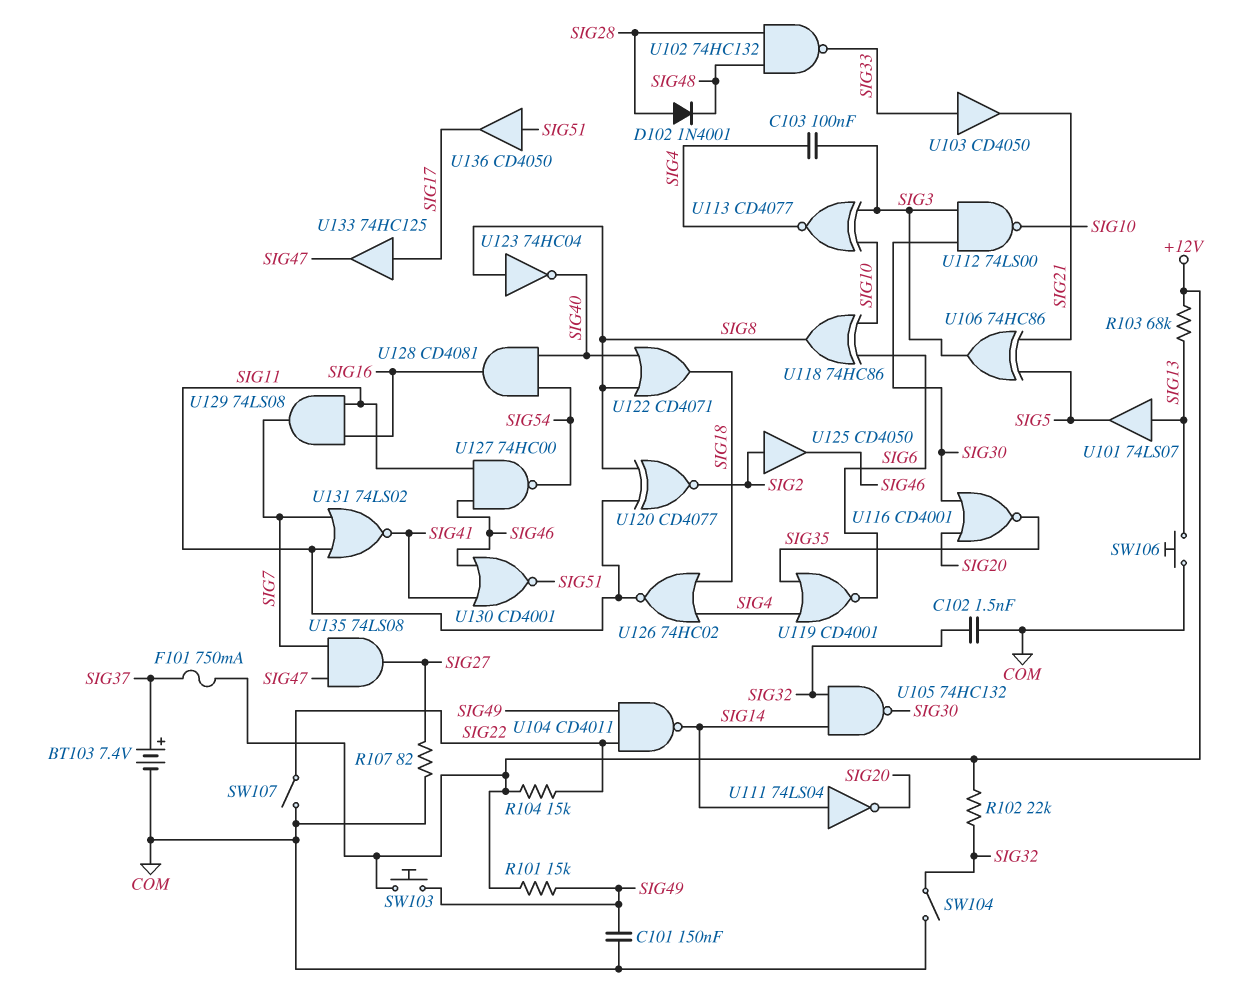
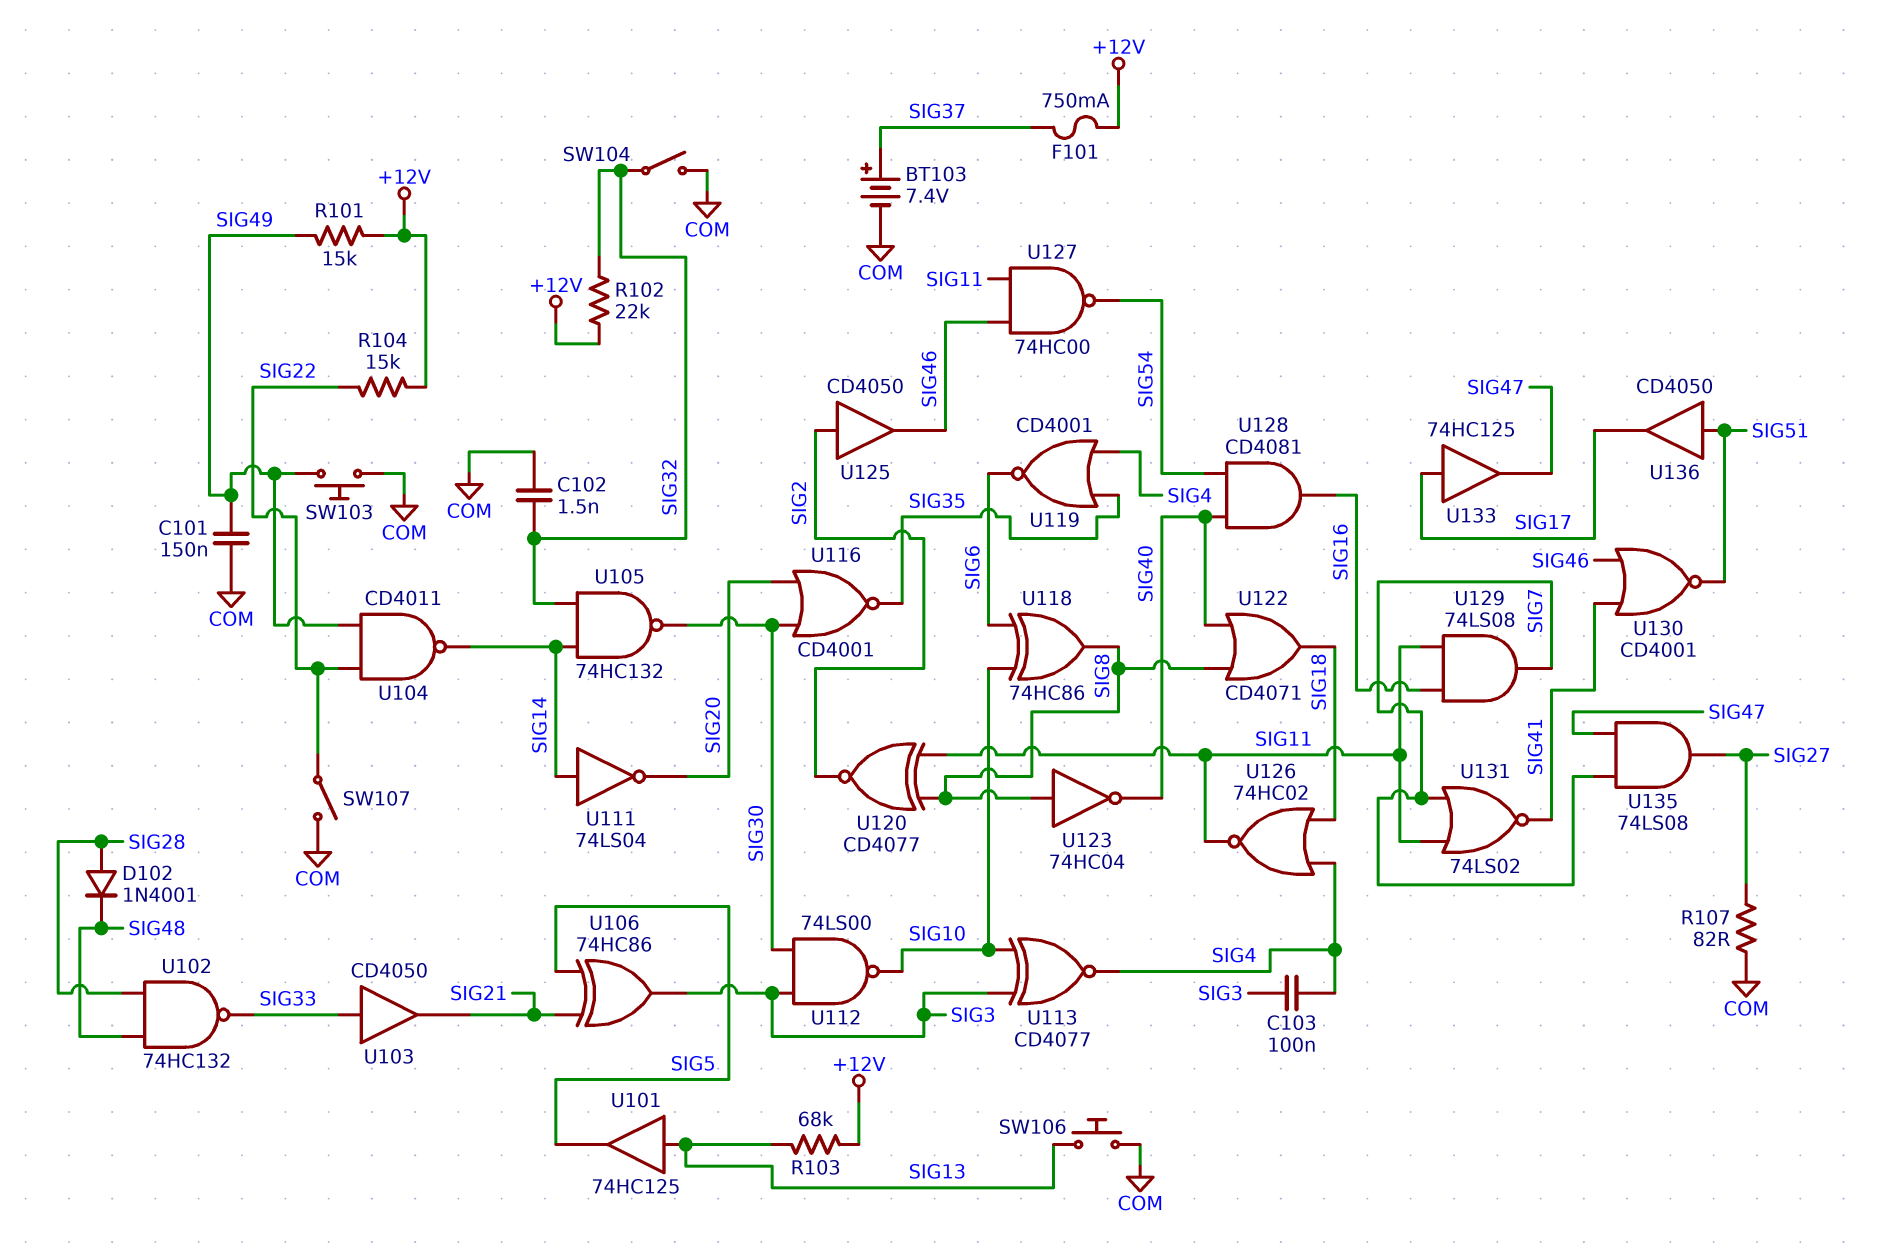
SW103: button (+12V, SIG49) -> button (COM, SIG49)
U101: buffer 74LS07 (in SIG13, out SIG5) -> buffer 74HC125 (in SIG13, out SIG5)

